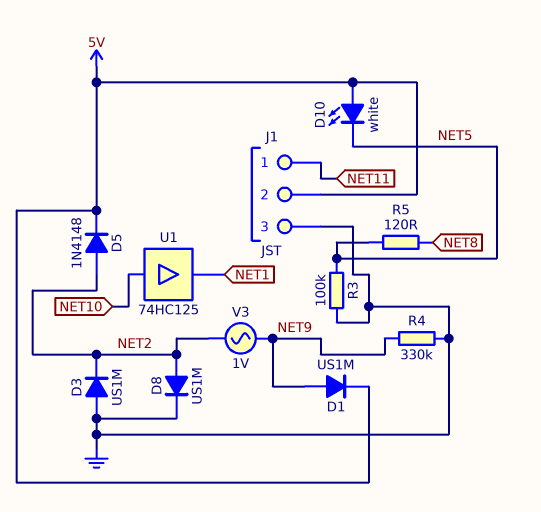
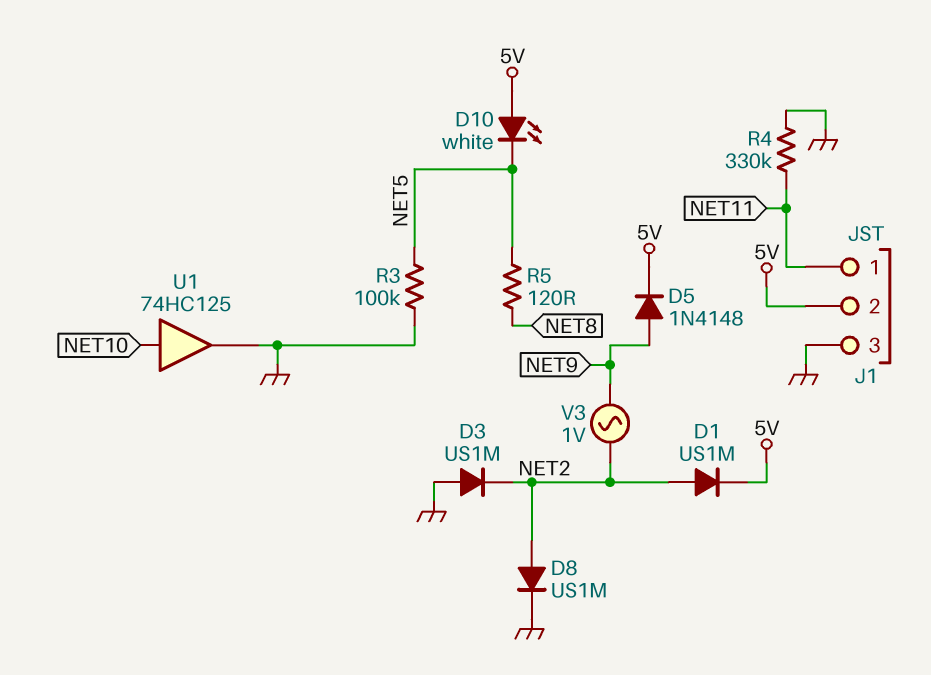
D1: diode US1M (A NET9, K 5V) -> diode US1M (A NET2, K 5V)
D5: diode 1N4148 (A NET2, K 5V) -> diode 1N4148 (A NET9, K 5V)
R4: 330k (GND, NET9) -> 330k (GND, NET11)
U1: buffer 74HC125 (in NET10, out NET1) -> buffer 74HC125 (in NET10, out GND)

